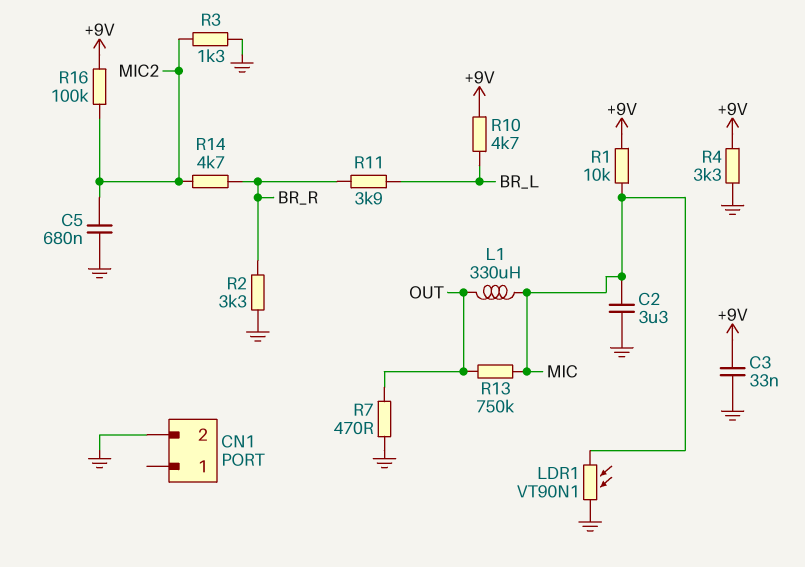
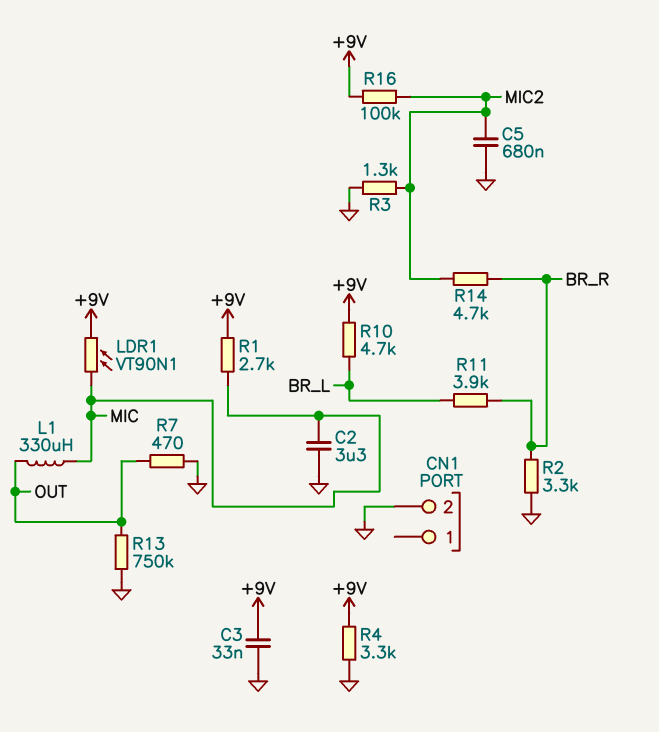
LDR1: VT90N1 (GND, MIC) -> VT90N1 (+9V, MIC)
R1: 10k (+9V, MIC) -> 2.7k (+9V, MIC)
R13: 750k (MIC, OUT) -> 750k (GND, OUT)

